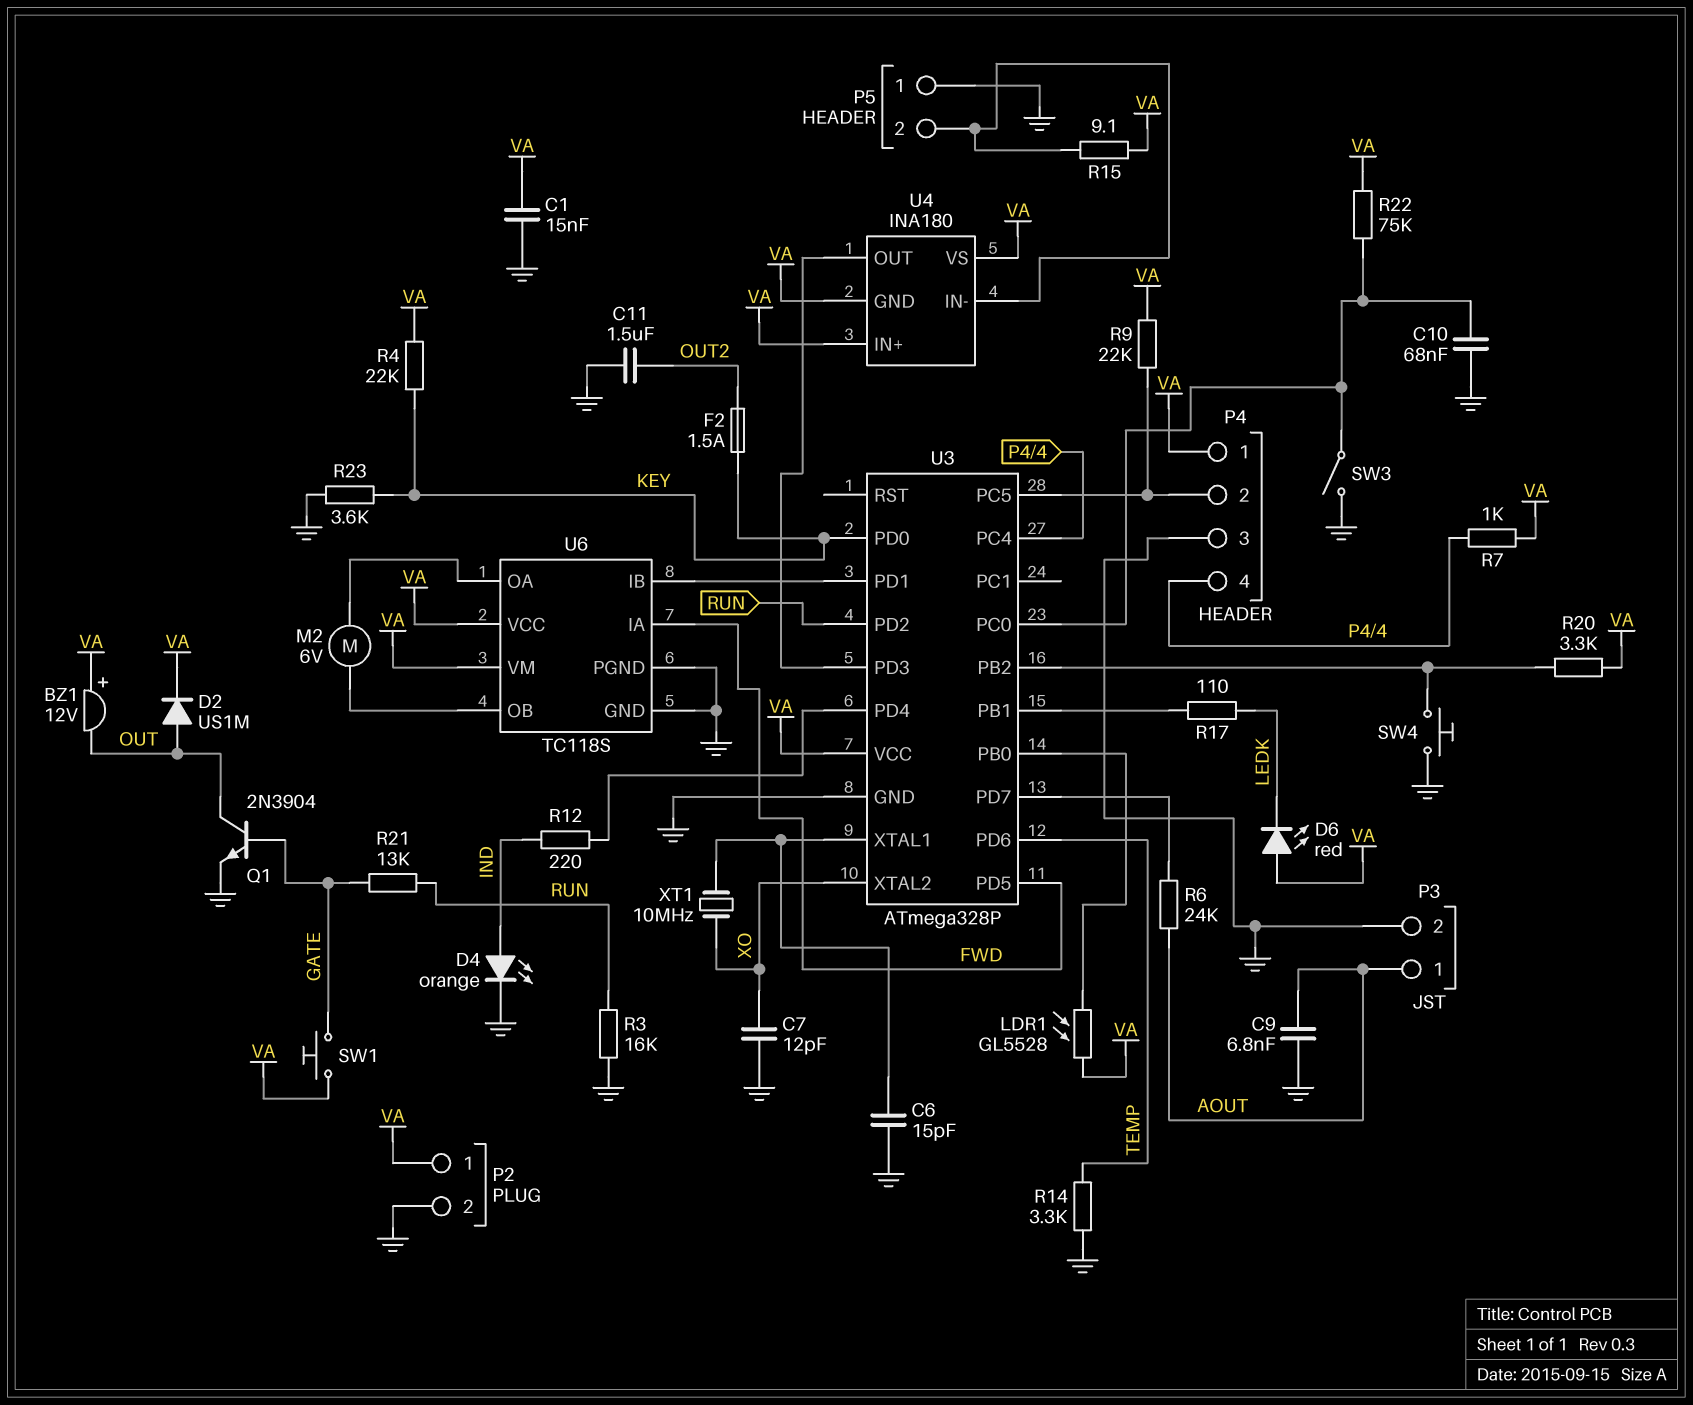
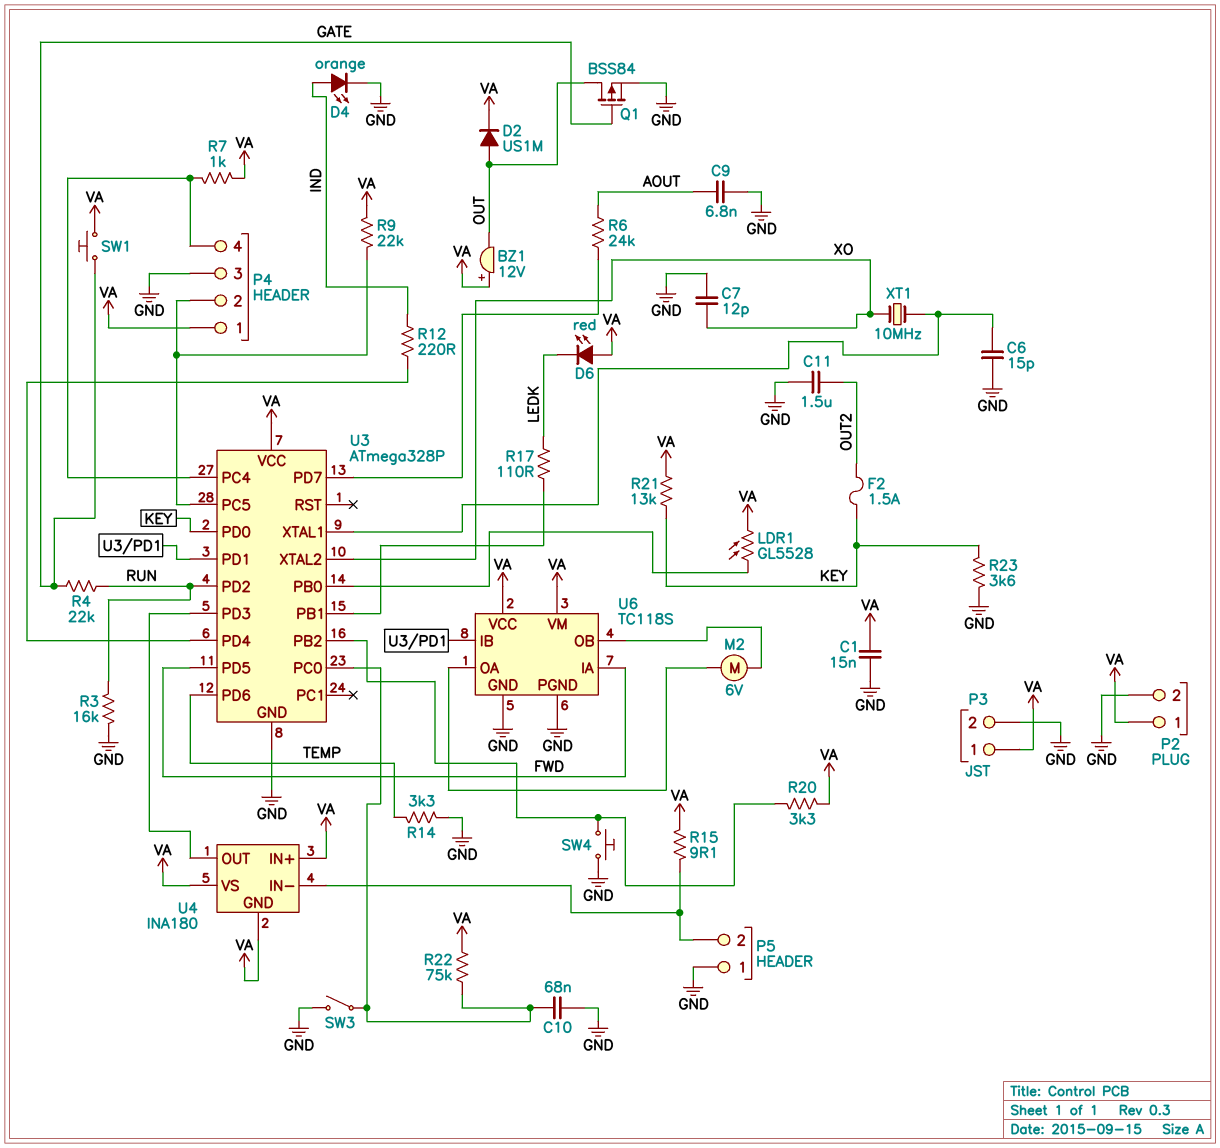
P3 pin 1: AOUT -> VA
Q1: NPN 2N3904 (B GATE, C OUT, E GND) -> PMOS BSS84 (G GATE, D OUT, S GND)
R4: 22k (KEY, VA) -> 22k (GATE, RUN)
R21: 13k (GATE, RUN) -> 13k (KEY, VA)

